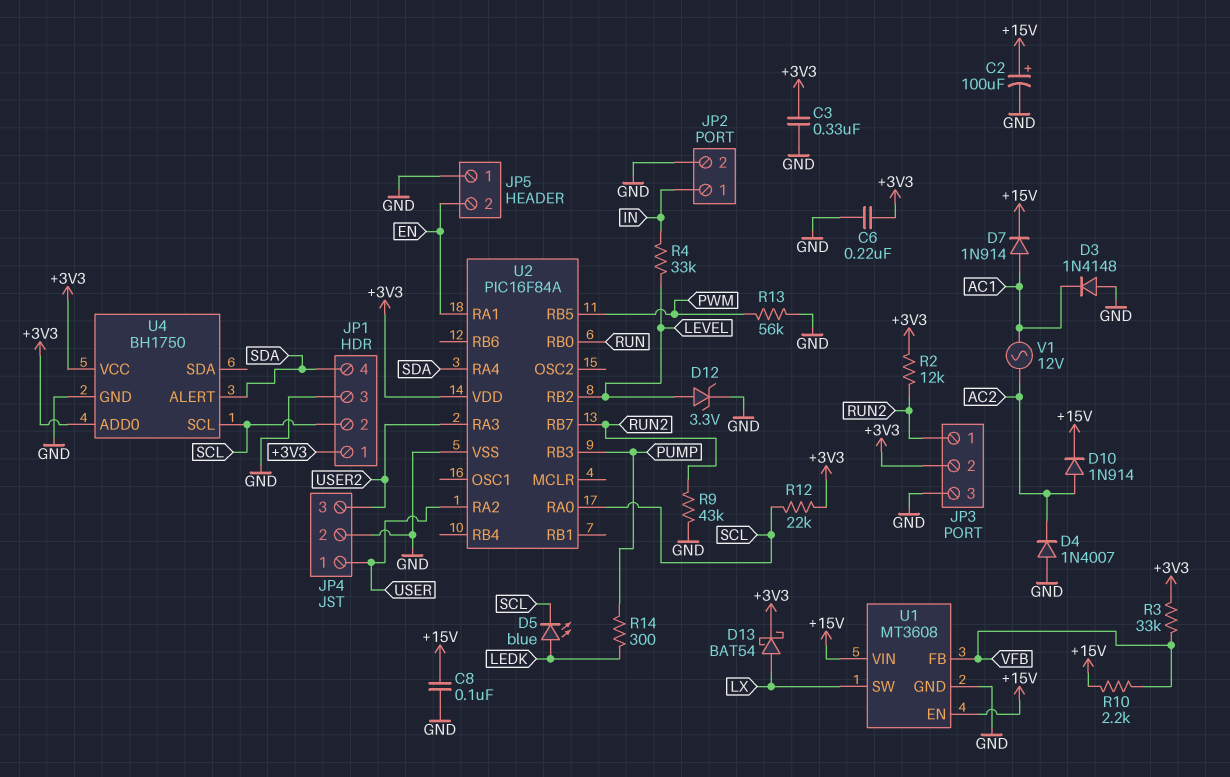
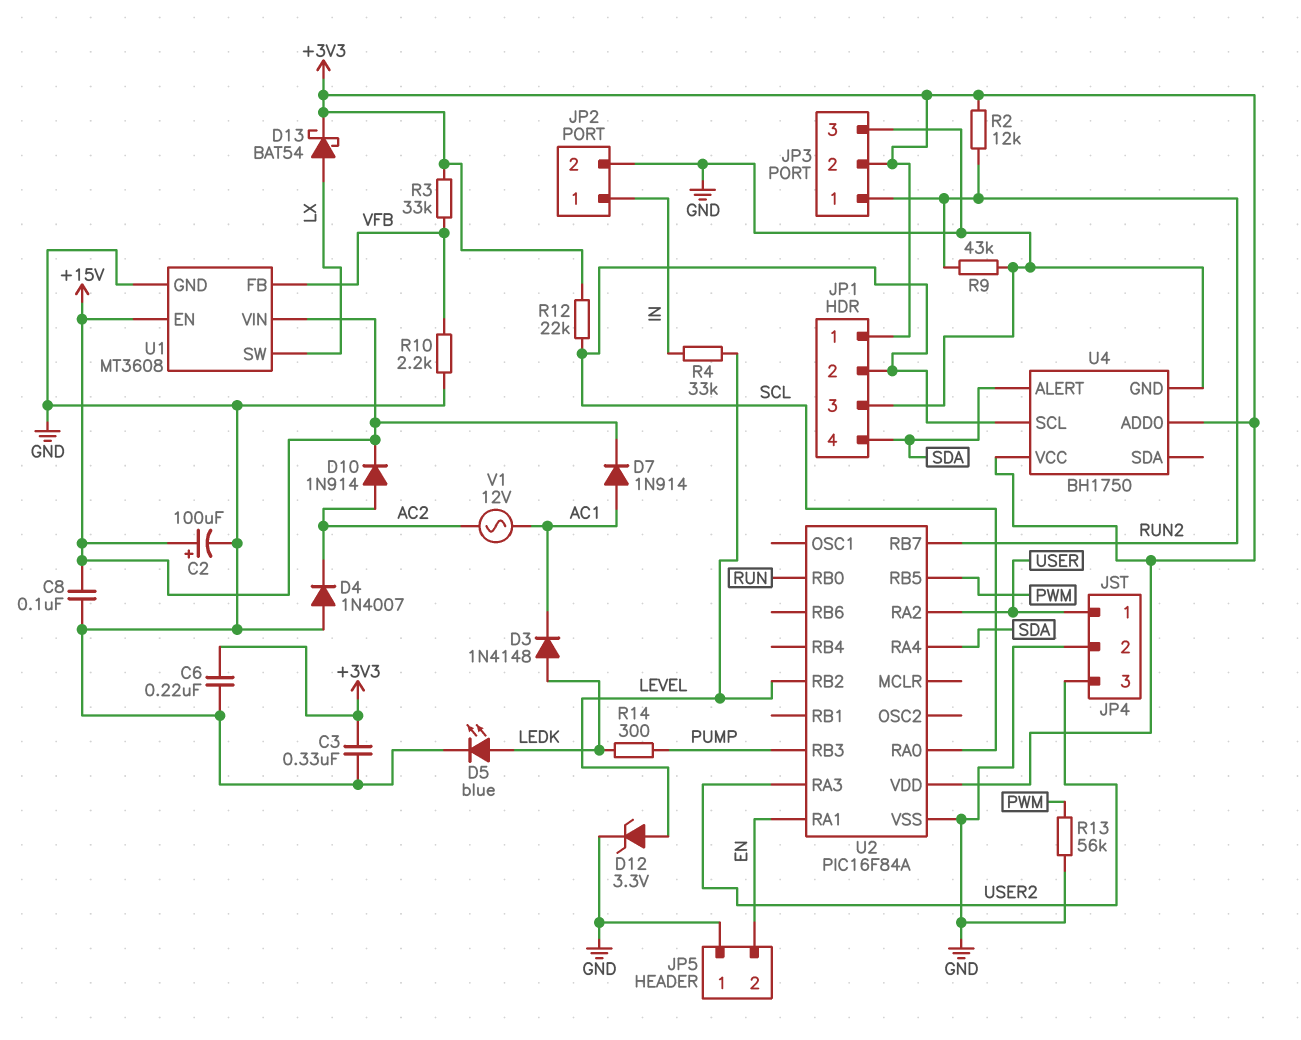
D3: diode 1N4148 (A GND, K AC1) -> diode 1N4148 (A LEDK, K AC1)
D5: LED blue (A LEDK, K SCL) -> LED blue (A LEDK, K GND)
R10: 2.2k (+15V, VFB) -> 2.2k (GND, VFB)

